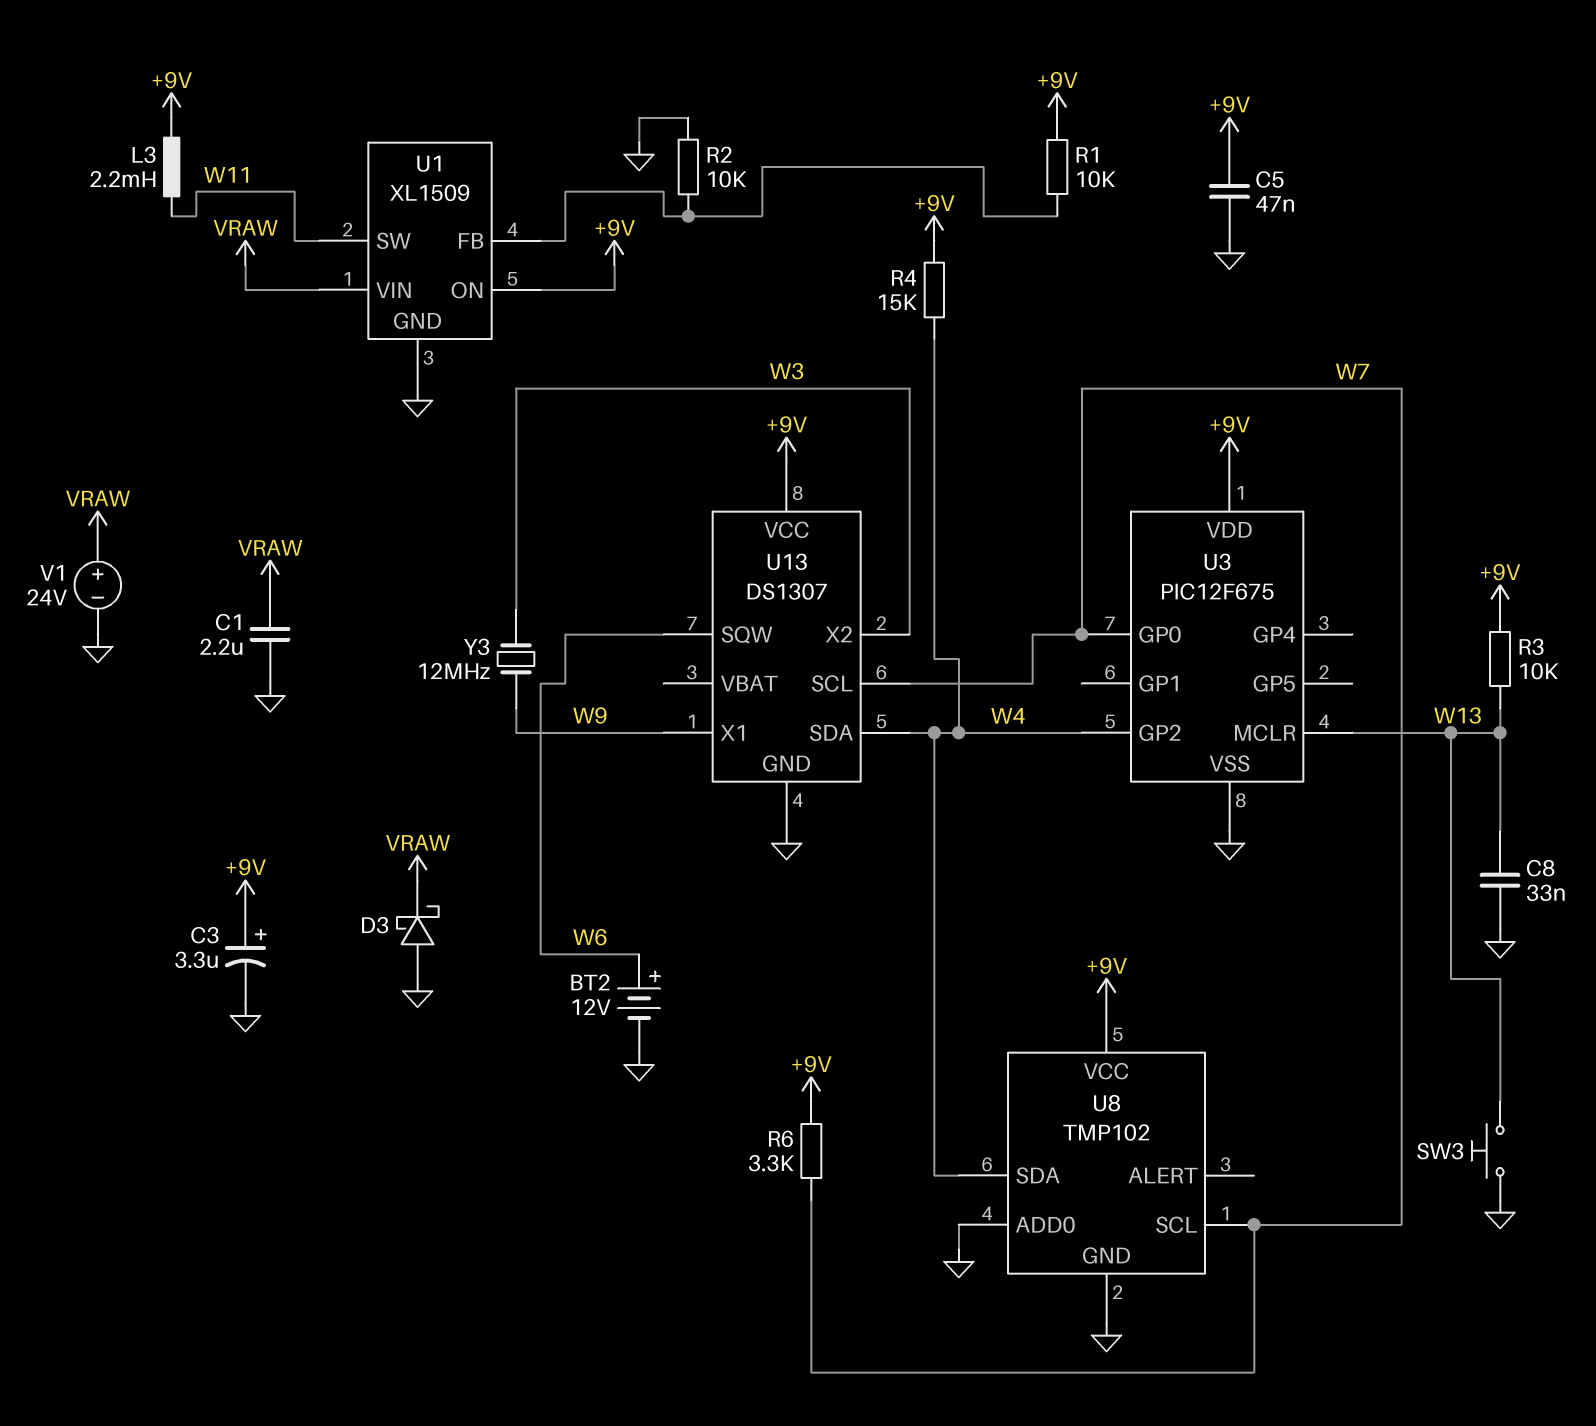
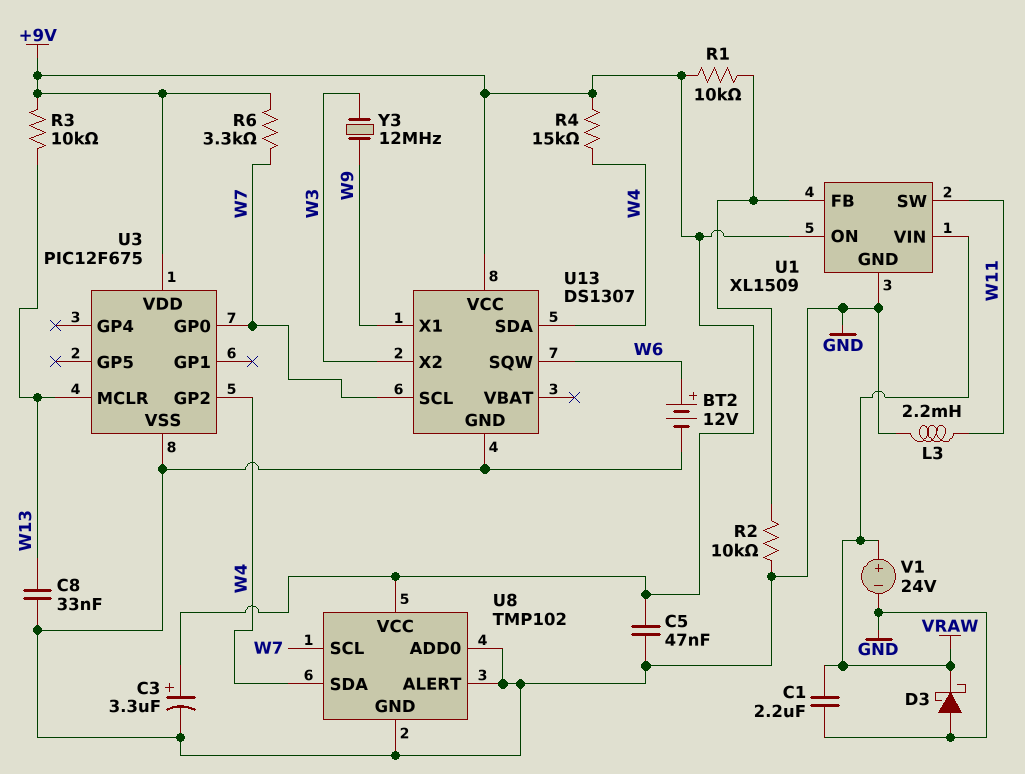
L3: 2.2mH (+9V, W11) -> 2.2mH (GND, W11)
SW3: button (GND, W13) -> none
U8 pin ALERT: none -> GND

